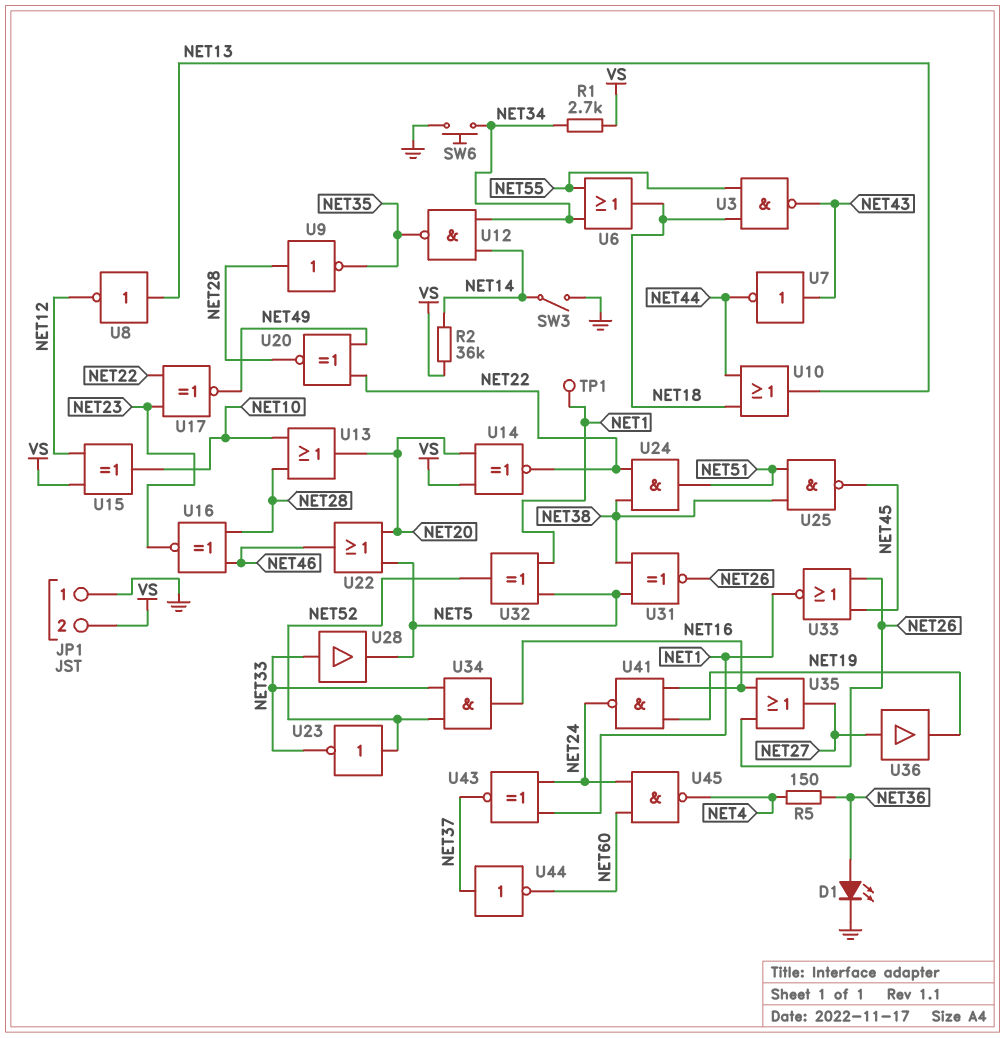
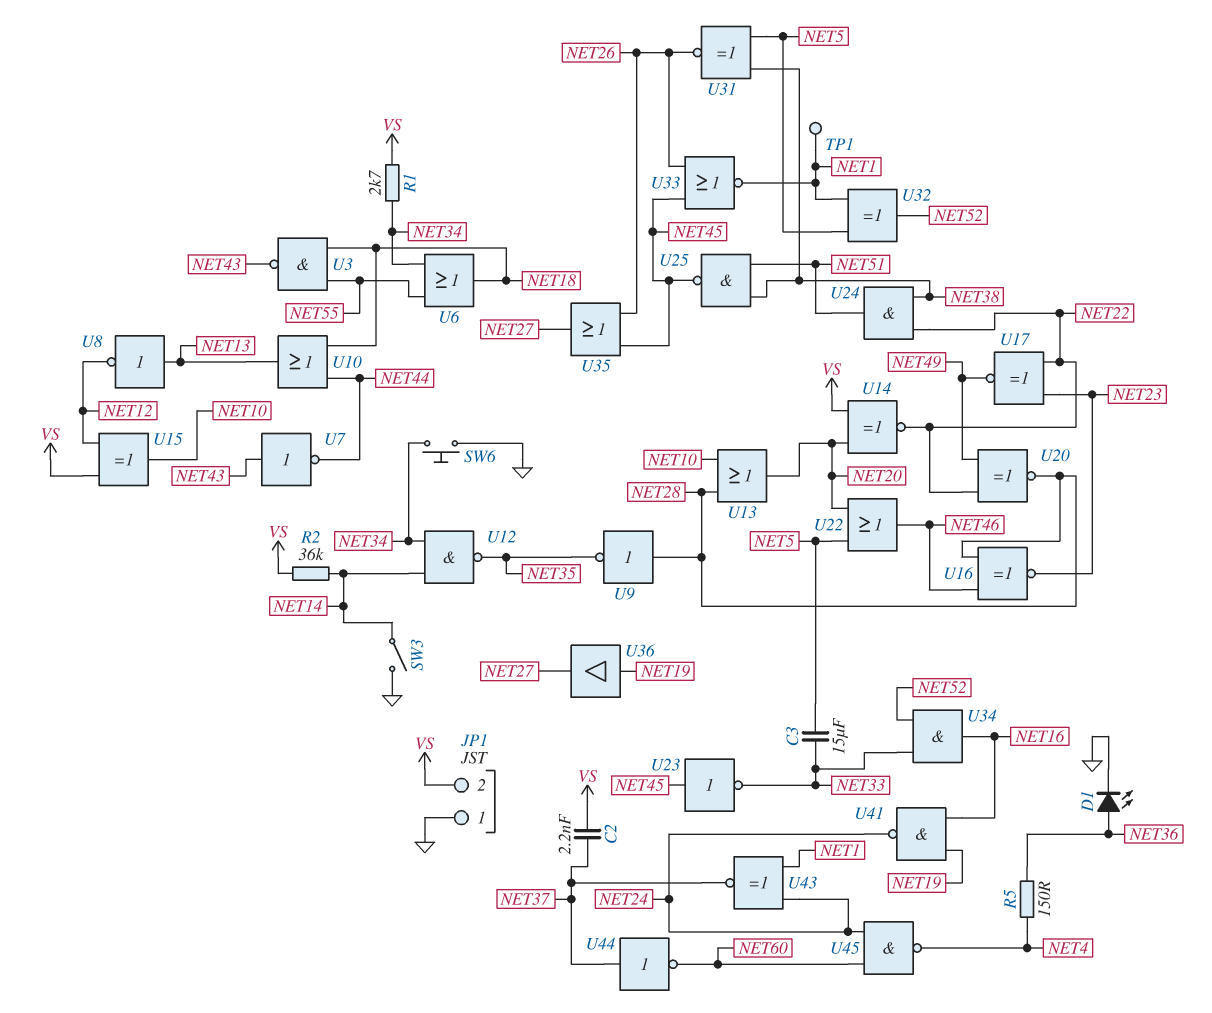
C2: none -> 2.2nF (NET37, VS)
C3: none -> 15uF (NET5, NET33)
U23: NOT (in NET52, out NET33) -> NOT (in NET45, out NET33)
U28: buffer (in NET33, out NET5) -> none
U35: OR (in NET16, in NET26, out NET27) -> OR (in NET26, in NET45, out NET27)
U36: buffer (in NET27, out NET19) -> buffer (in NET19, out NET27)

